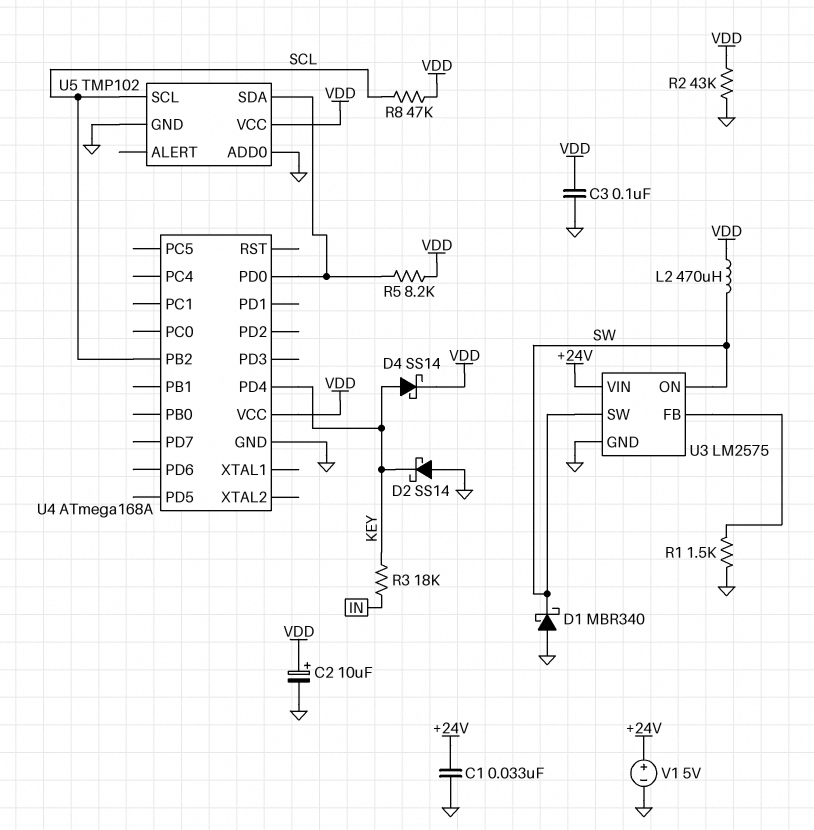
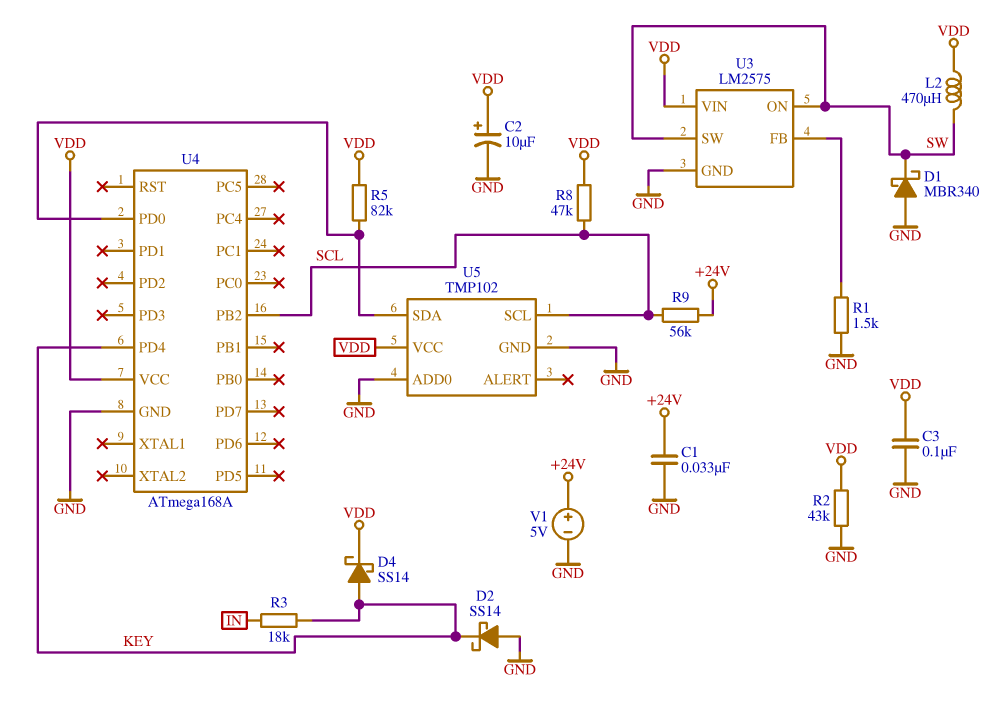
R5: 8.2k (U4/PD0, VDD) -> 82k (U4/PD0, VDD)
R9: none -> 56k (+24V, SCL)
U3 pin VIN: +24V -> VDD

